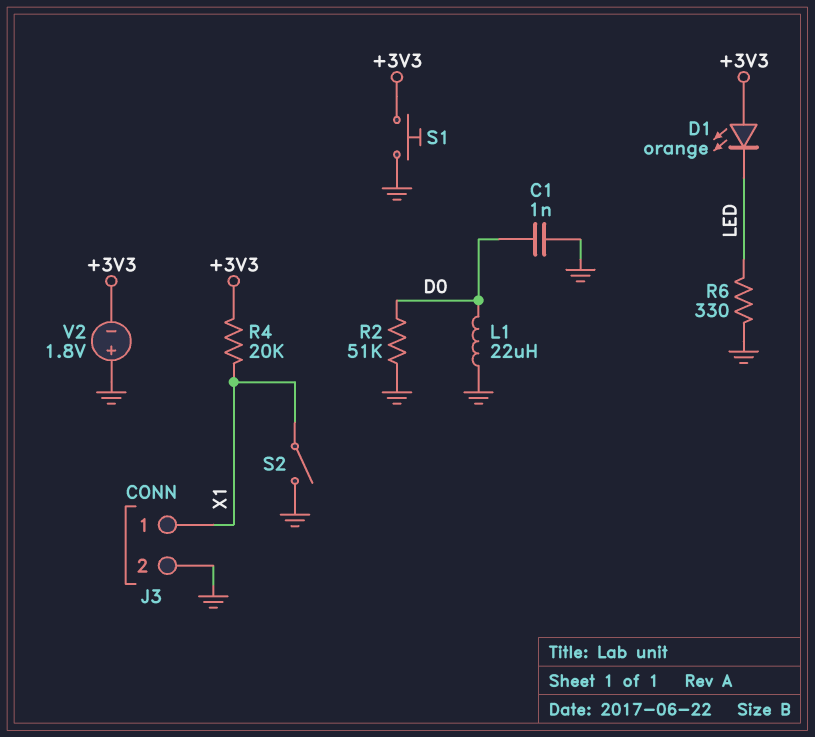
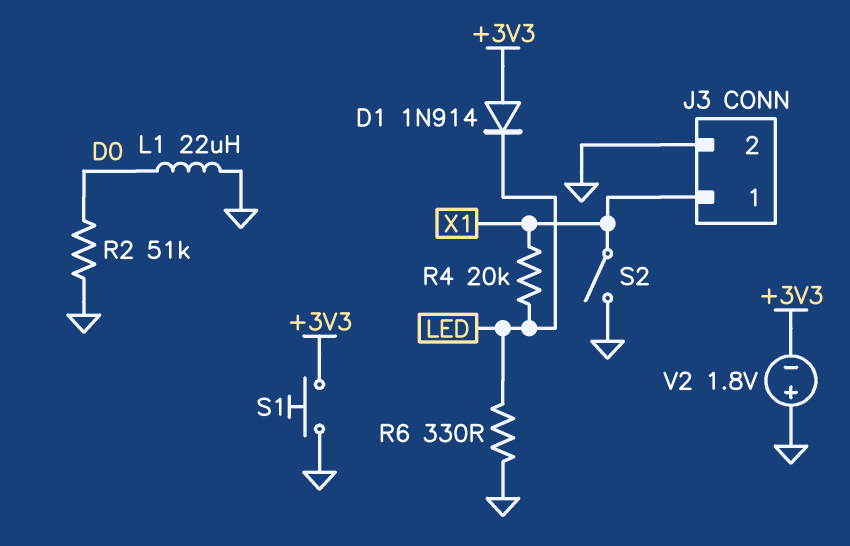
C1: 1nF (D0, GND) -> none
D1: LED orange (A +3V3, K LED) -> diode 1N914 (A +3V3, K LED)
R4: 20k (+3V3, X1) -> 20k (LED, X1)

